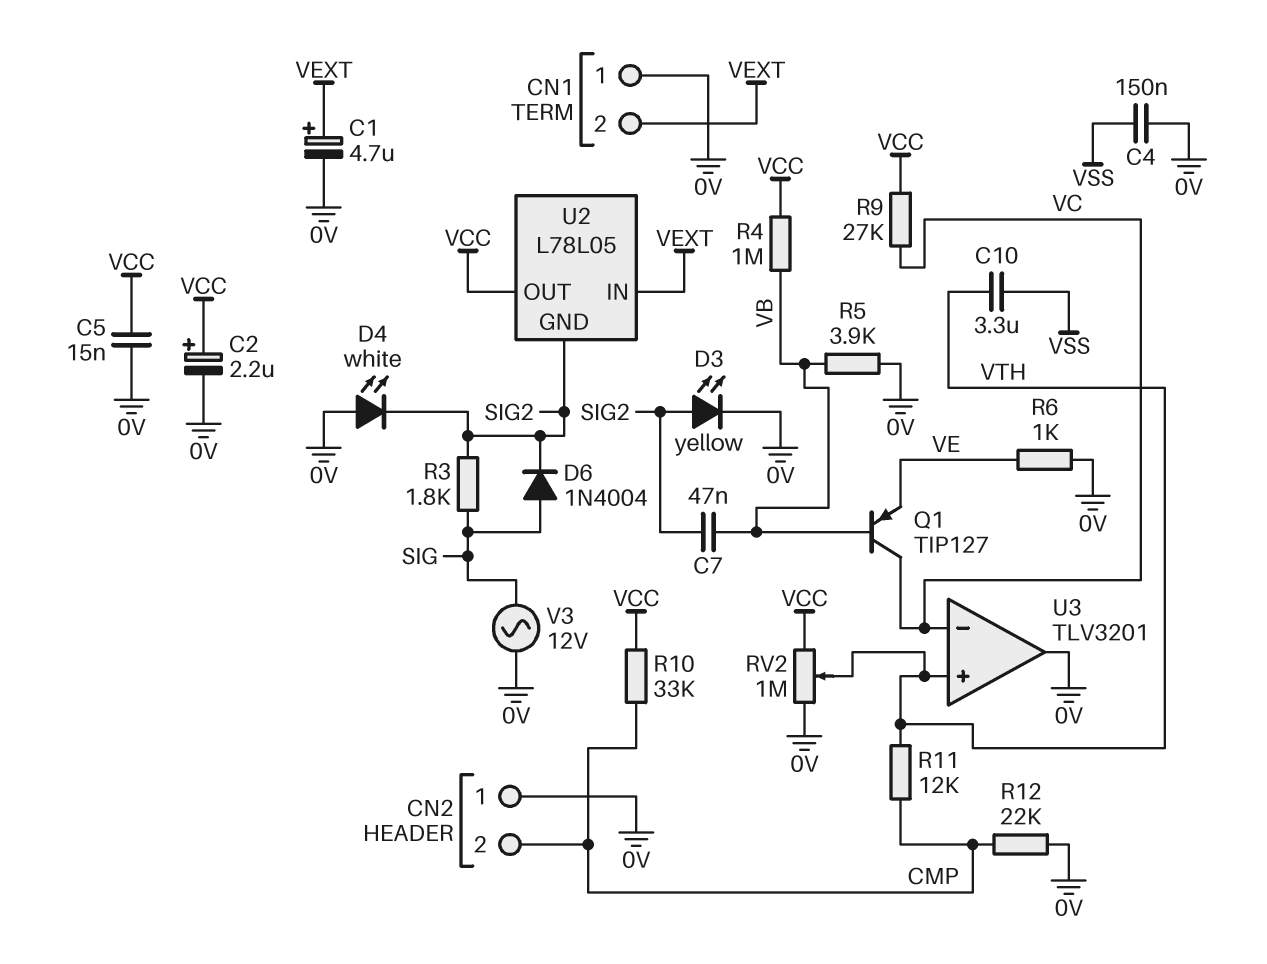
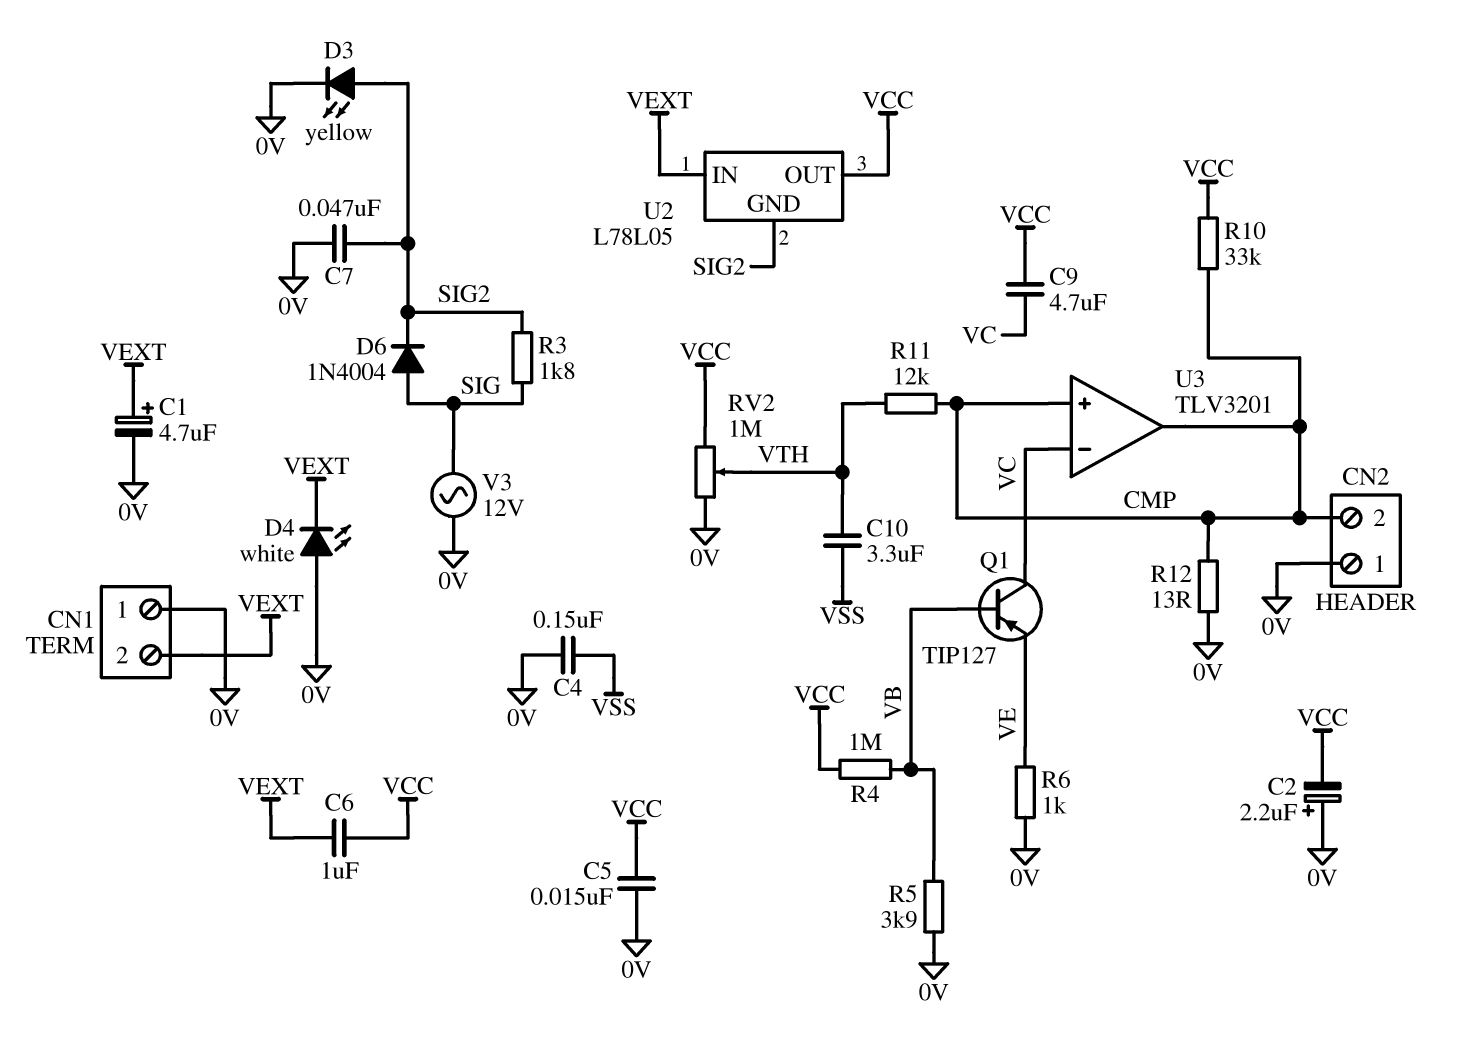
C2: 2.2uF (plus VCC, minus 0V) -> 2.2uF (plus 0V, minus VCC)
C6: none -> 1uF (VCC, VEXT)
C7: 47nF (SIG2, VB) -> 47nF (0V, SIG2)
C9: none -> 4.7uF (VC, VCC)
D4: LED white (A 0V, K SIG2) -> LED white (A 0V, K VEXT)
R9: 27k (VC, VCC) -> none
R12: 22k (0V, CMP) -> 13 (0V, CMP)
U3 pin in+: VTH -> CMP
U3 pin out: 0V -> CMP

